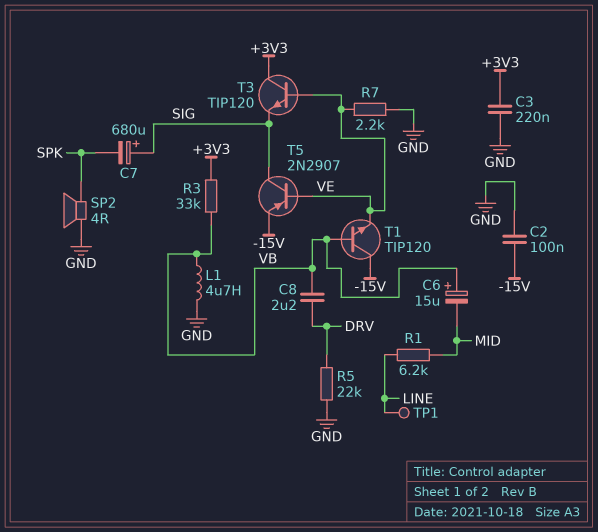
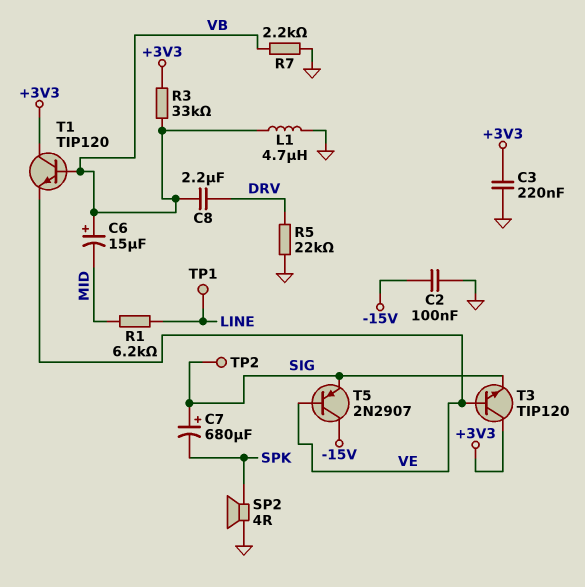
R7: 2.2k (GND, VE) -> 2.2k (GND, VB)
T1: NPN TIP120 (B VB, C -15V, E VE) -> NPN TIP120 (B VB, C +3V3, E VE)
T5: PNP 2N2907 (B VE, C SIG, E -15V) -> PNP 2N2907 (B VE, C -15V, E SIG)
TP2: none -> test point (SIG)

